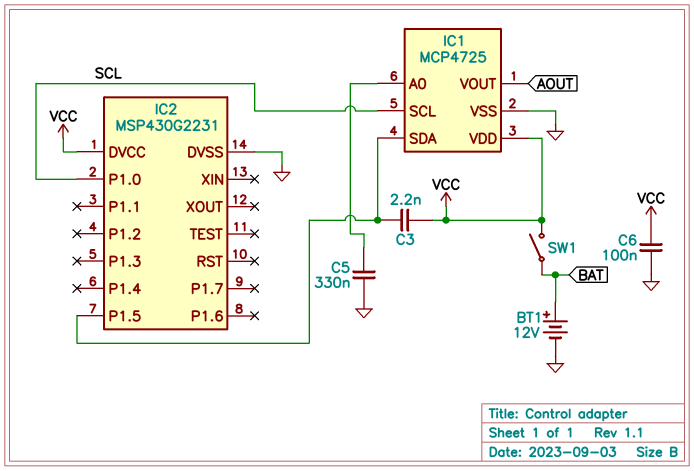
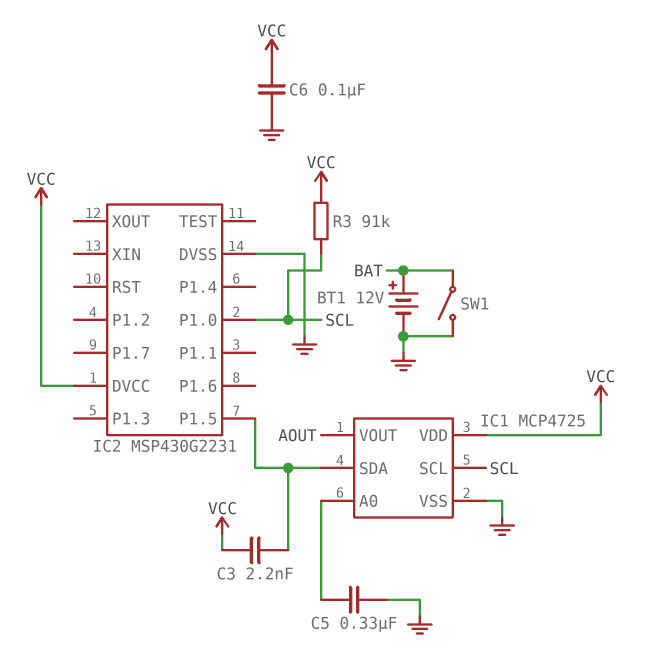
R3: none -> 91k (SCL, VCC)
SW1: switch (BAT, VCC) -> switch (BAT, GND)

